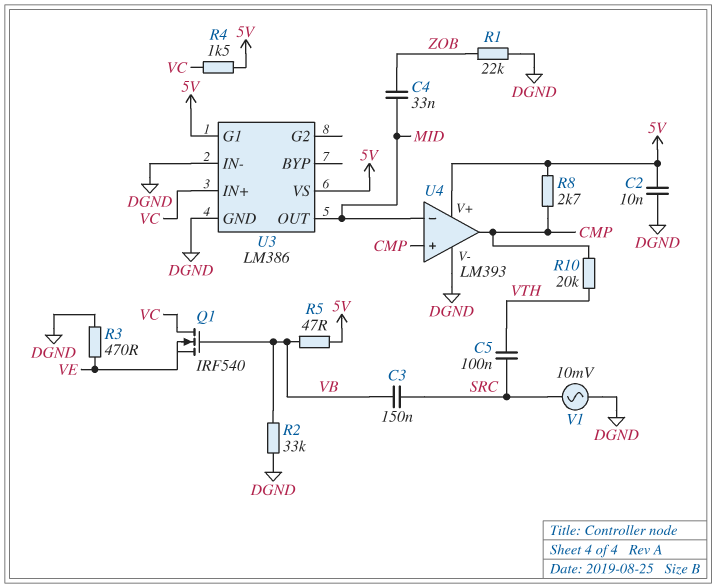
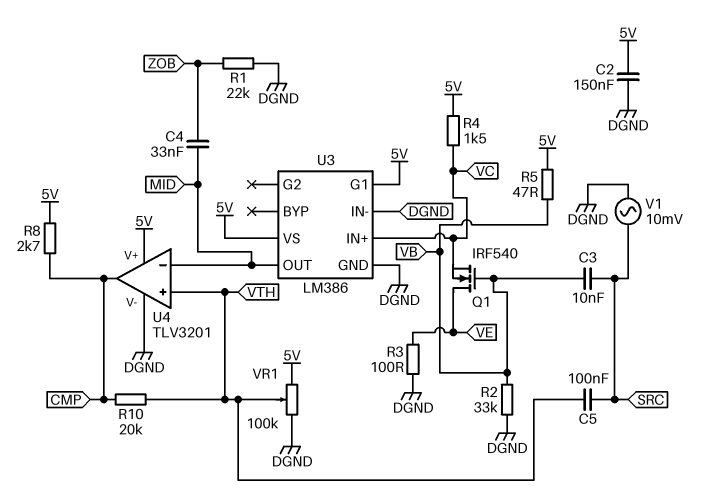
C2: 10nF (5V, DGND) -> 150nF (5V, DGND)
C3: 150nF (SRC, VB) -> 10nF (SRC, VB)
Q1: NMOS IRF540 (G VB, D VC, S VE) -> NMOS IRF540 (G VB, D VE, S VC)
R3: 470 (DGND, VE) -> 100 (DGND, VE)
U4: LM393 -> TLV3201
U4 pin in+: CMP -> VTH
VR1: none -> 100k (5V, DGND, wiper VTH)

